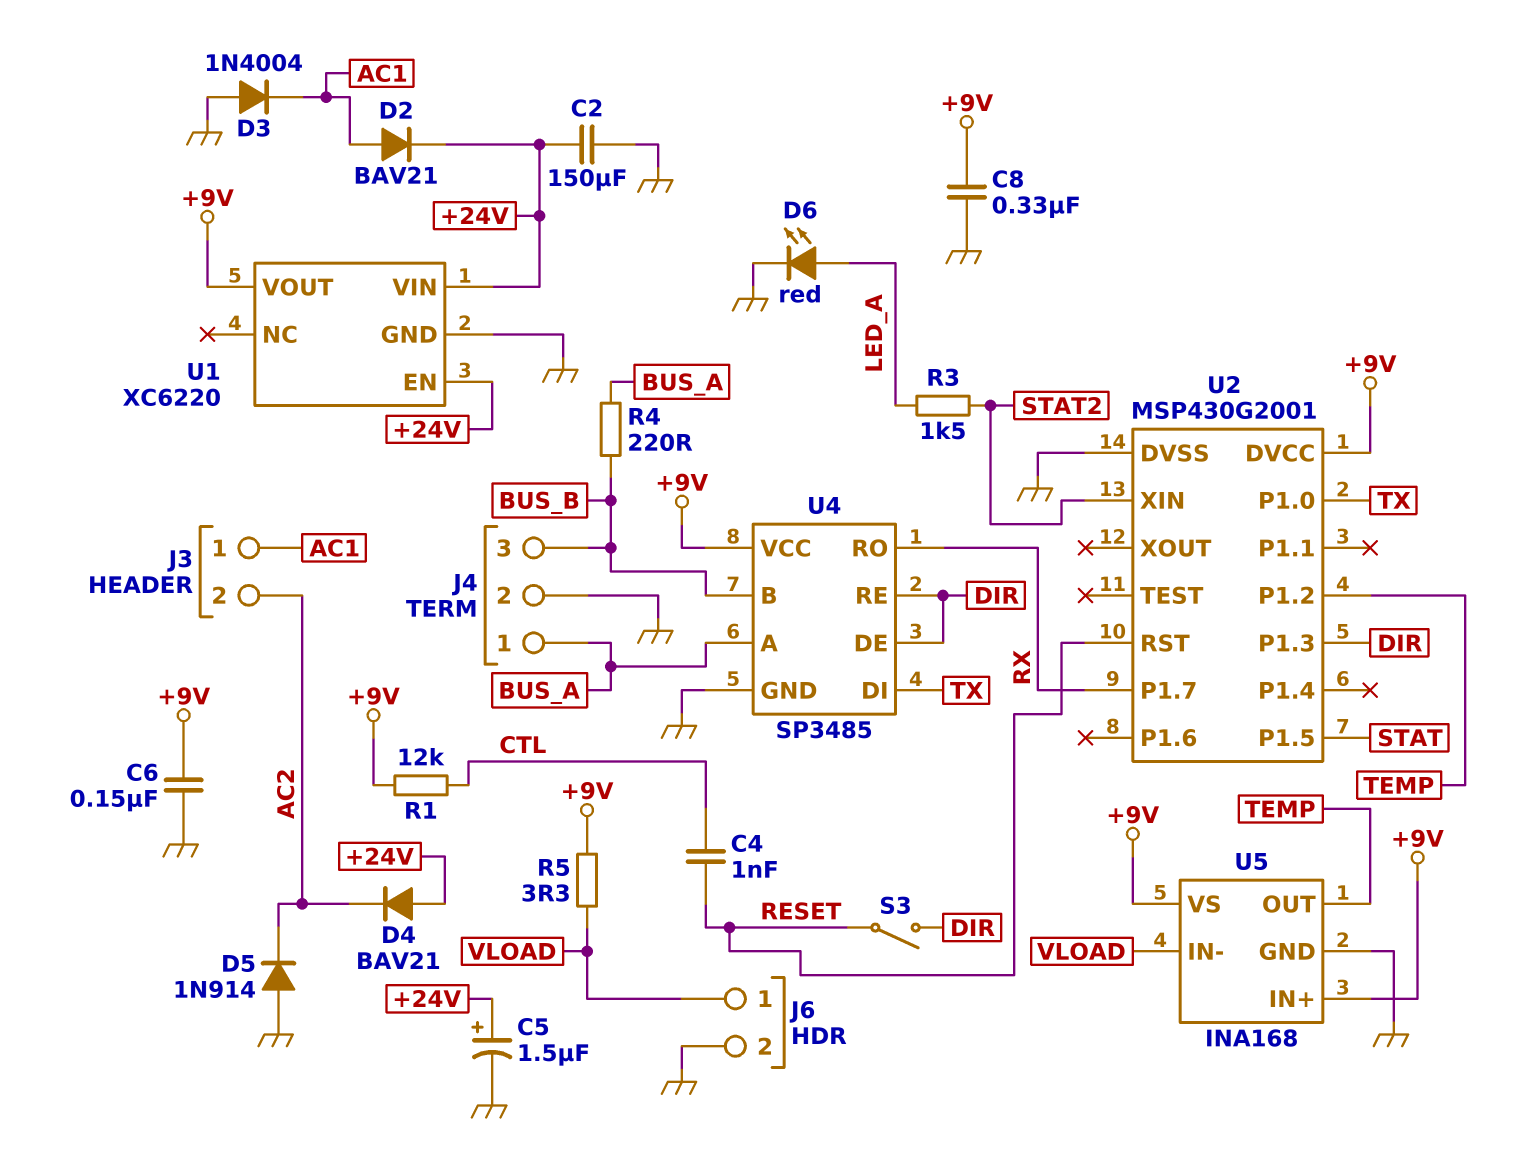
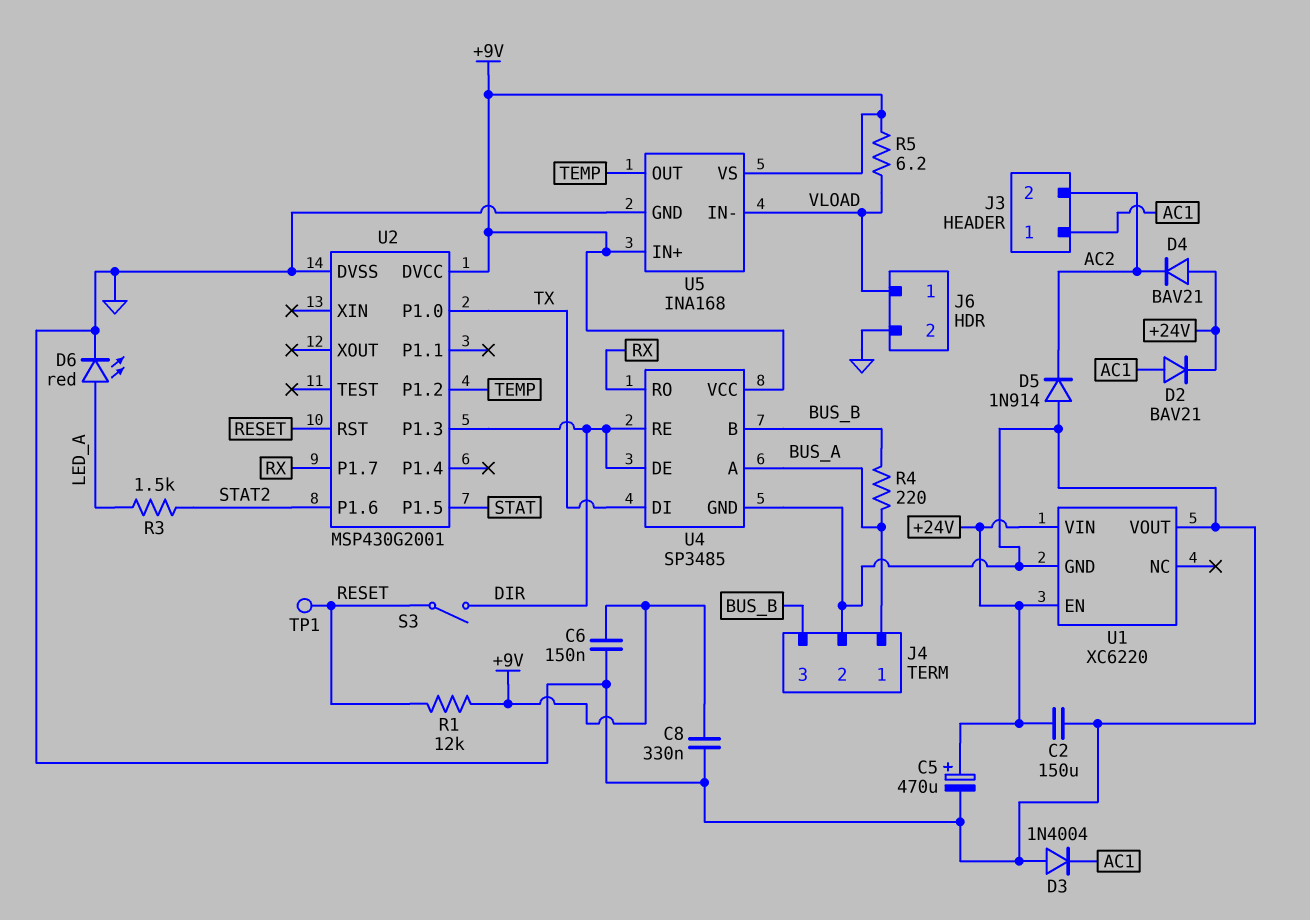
C4: 1nF (CTL, RESET) -> none
C5: 1.5uF (plus +24V, minus GND) -> 470uF (plus +24V, minus GND)
R1: 12k (+9V, CTL) -> 12k (+9V, RESET)
R5: 3.3 (+9V, VLOAD) -> 6.2 (+9V, VLOAD)
TP1: none -> test point (RESET)
U1 pin VOUT: +9V -> GND
U2 pin P1.6: none -> STAT2
U2 pin XIN: STAT2 -> none

